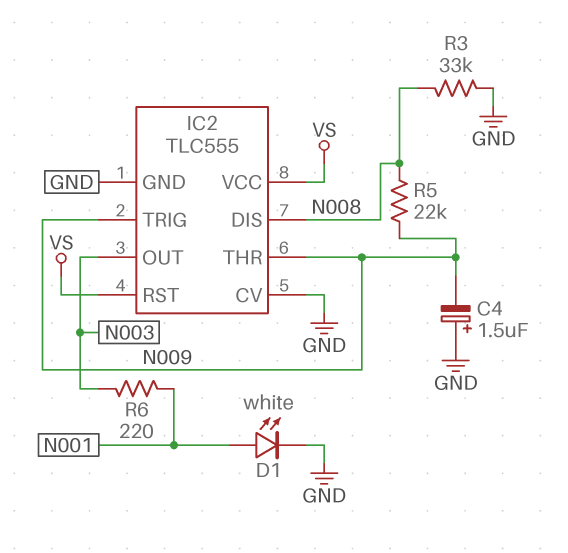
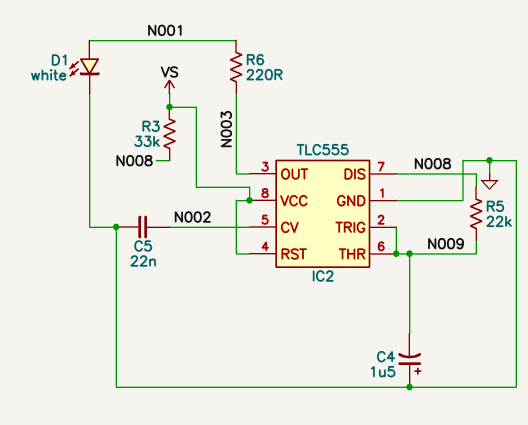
C5: none -> 22nF (GND, N002)
IC2 pin CV: GND -> N002
R3: 33k (GND, N008) -> 33k (N008, VS)

